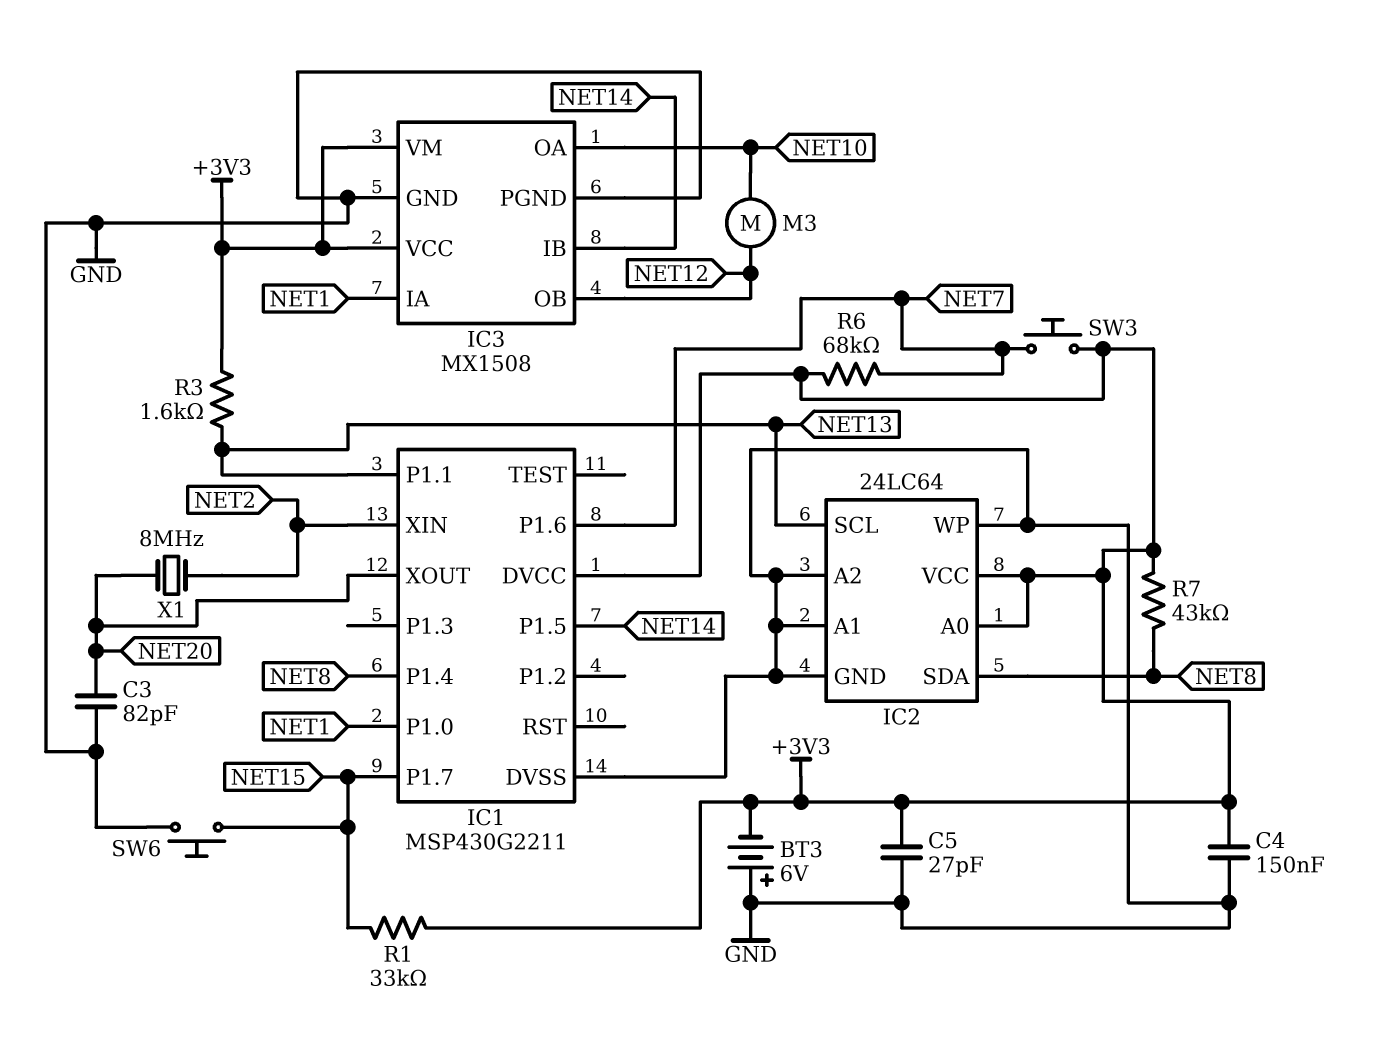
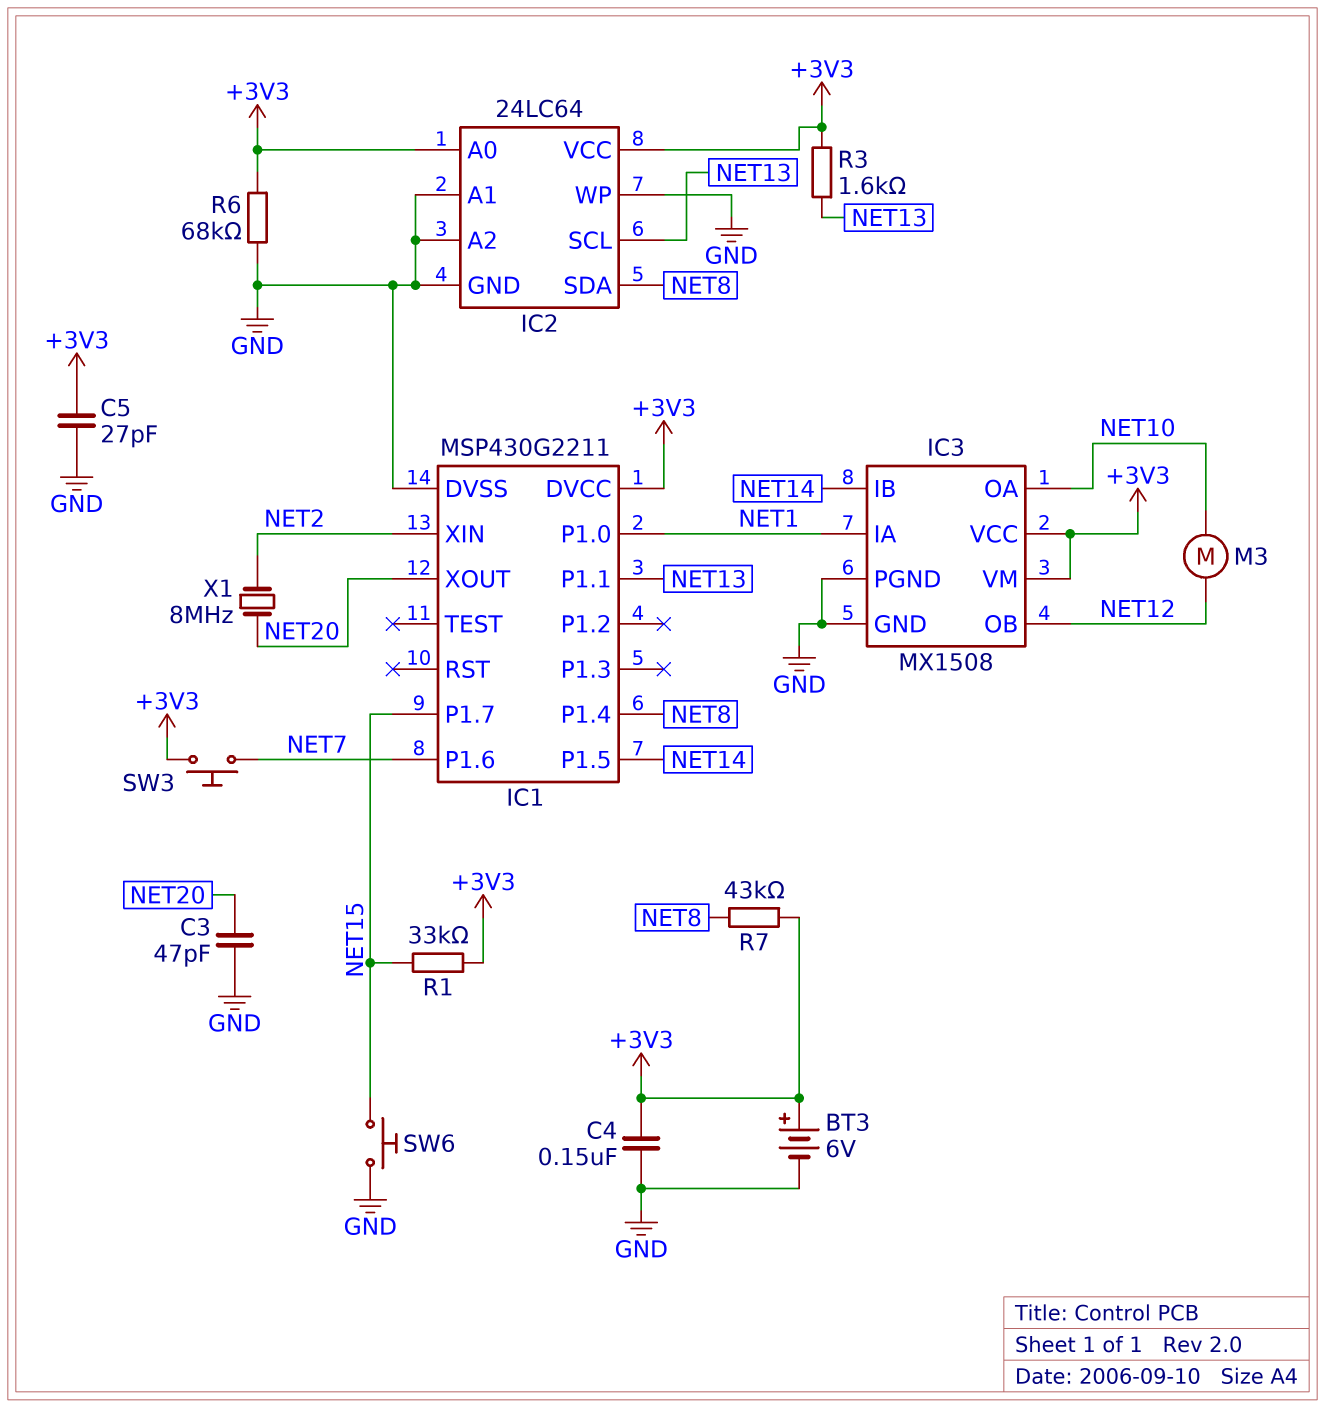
BT3: 6V (plus GND, minus +3V3) -> 6V (plus +3V3, minus GND)
C3: 82pF (GND, NET20) -> 47pF (GND, NET20)
R6: 68k (+3V3, NET7) -> 68k (+3V3, GND)

